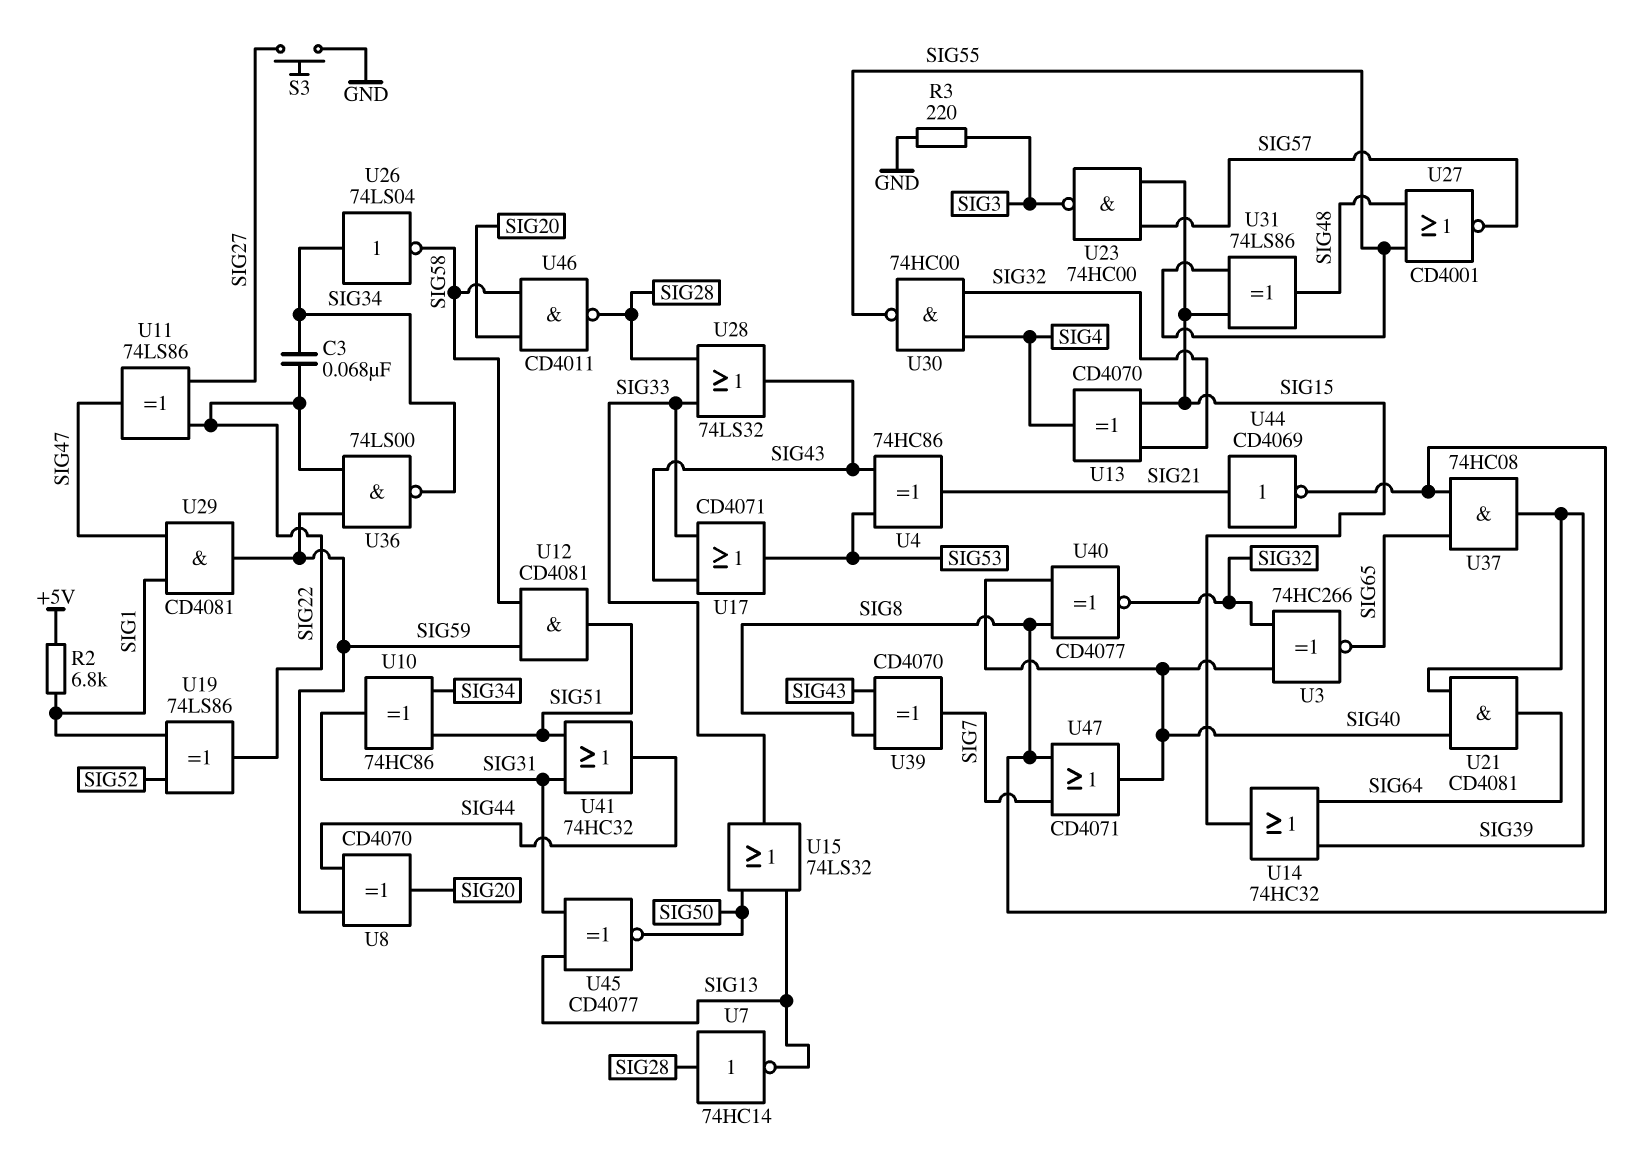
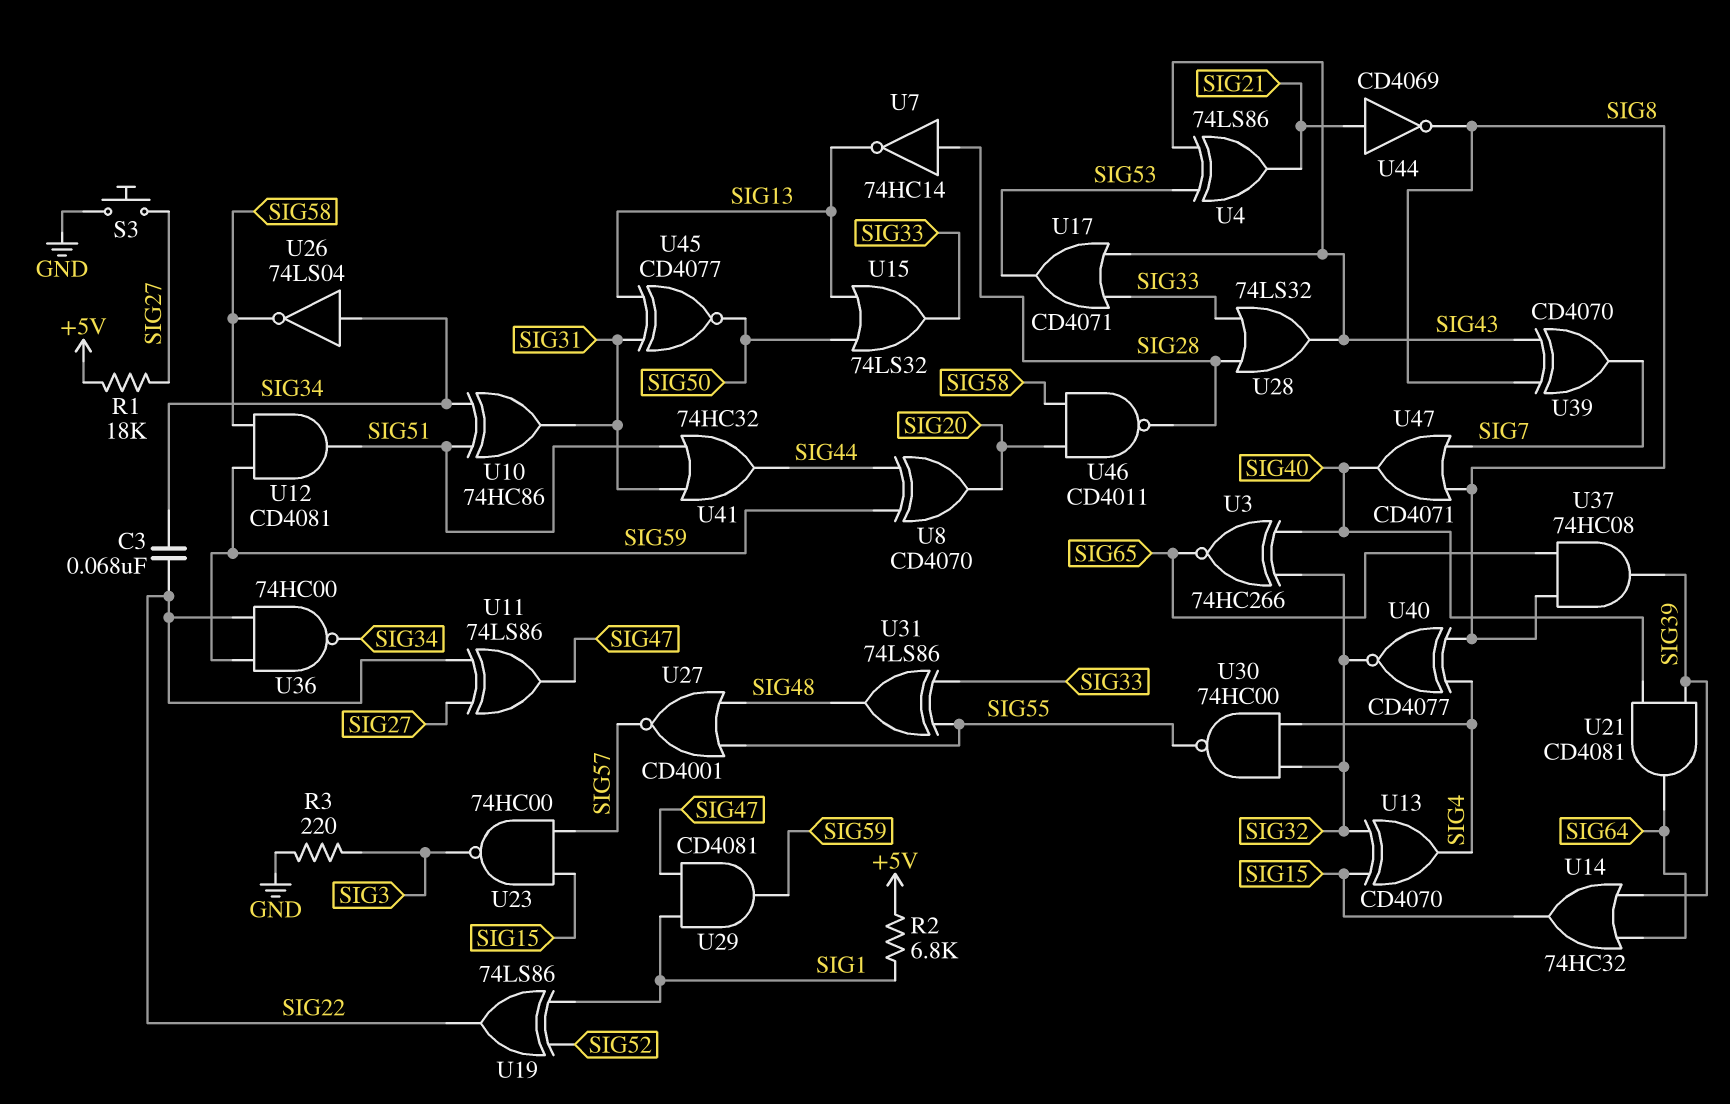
R1: none -> 18k (+5V, SIG27)
U4: XOR 74HC86 (in SIG43, in SIG53, out SIG21) -> XOR 74LS86 (in SIG43, in SIG53, out SIG21)
U31: XOR 74LS86 (in SIG15, in SIG55, out SIG48) -> XOR 74LS86 (in SIG33, in SIG55, out SIG48)
U36: NAND 74LS00 (in SIG22, in SIG59, out SIG34) -> NAND 74HC00 (in SIG22, in SIG59, out SIG34)
U40: XNOR CD4077 (in SIG8, in SIG40, out SIG32) -> XNOR CD4077 (in SIG4, in SIG8, out SIG32)

